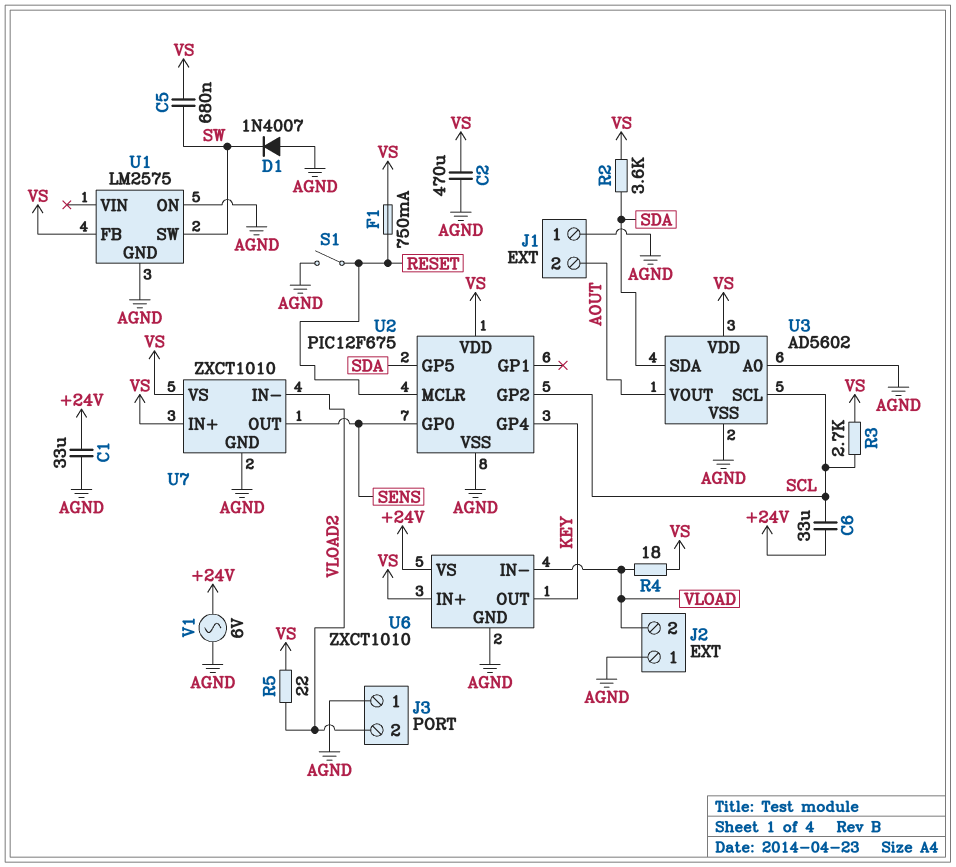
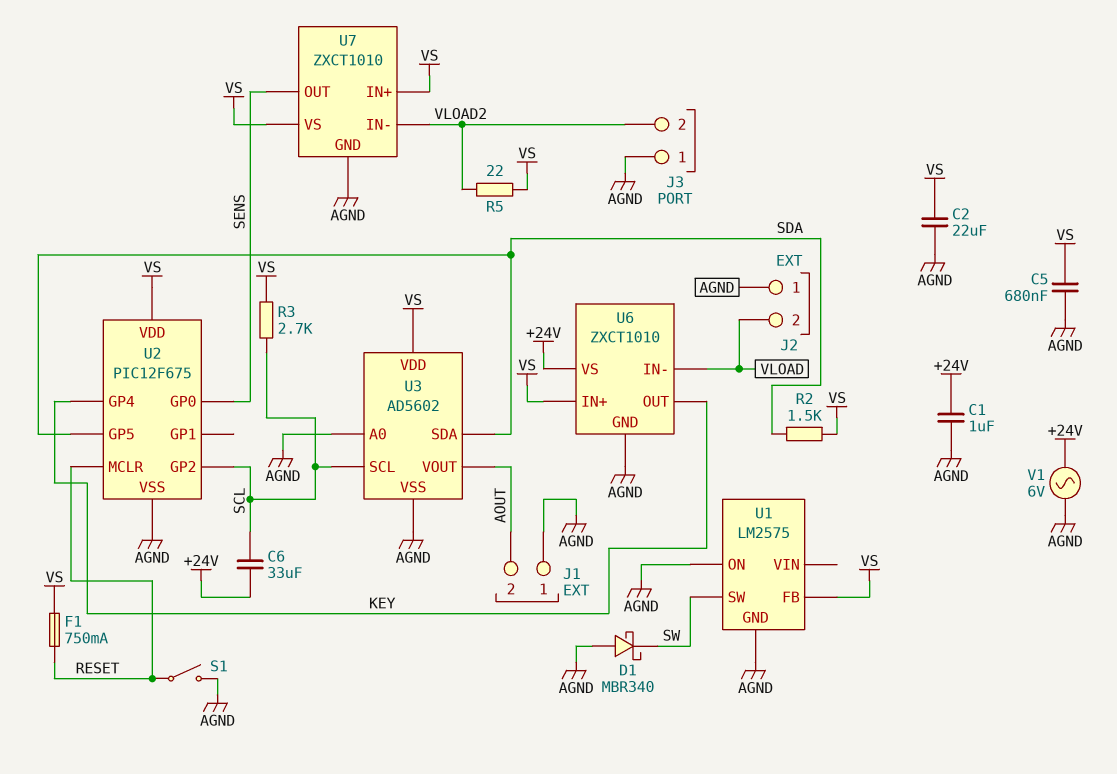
C1: 33uF (+24V, AGND) -> 1uF (+24V, AGND)
C2: 470uF (AGND, VS) -> 22uF (AGND, VS)
C5: 680nF (SW, VS) -> 680nF (AGND, VS)
D1: diode 1N4007 (A AGND, K SW) -> schottky MBR340 (A AGND, K SW)
R2: 3.6k (SDA, VS) -> 1.5k (SDA, VS)
R4: 18 (VLOAD, VS) -> none

